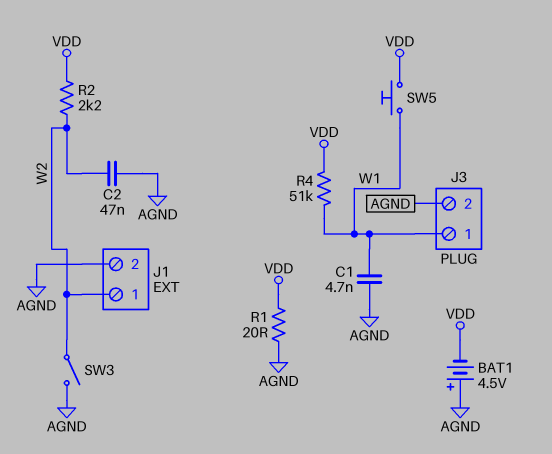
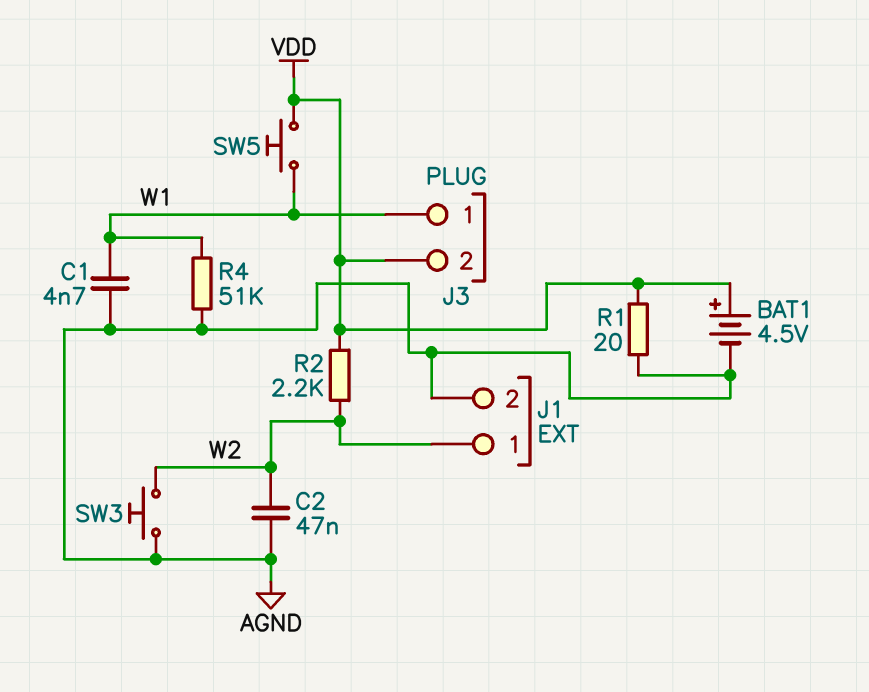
BAT1: 4.5V (plus AGND, minus VDD) -> 4.5V (plus VDD, minus AGND)
J3 pin 2: AGND -> VDD
R4: 51k (VDD, W1) -> 51k (AGND, W1)
SW3: switch (AGND, W2) -> button (AGND, W2)

